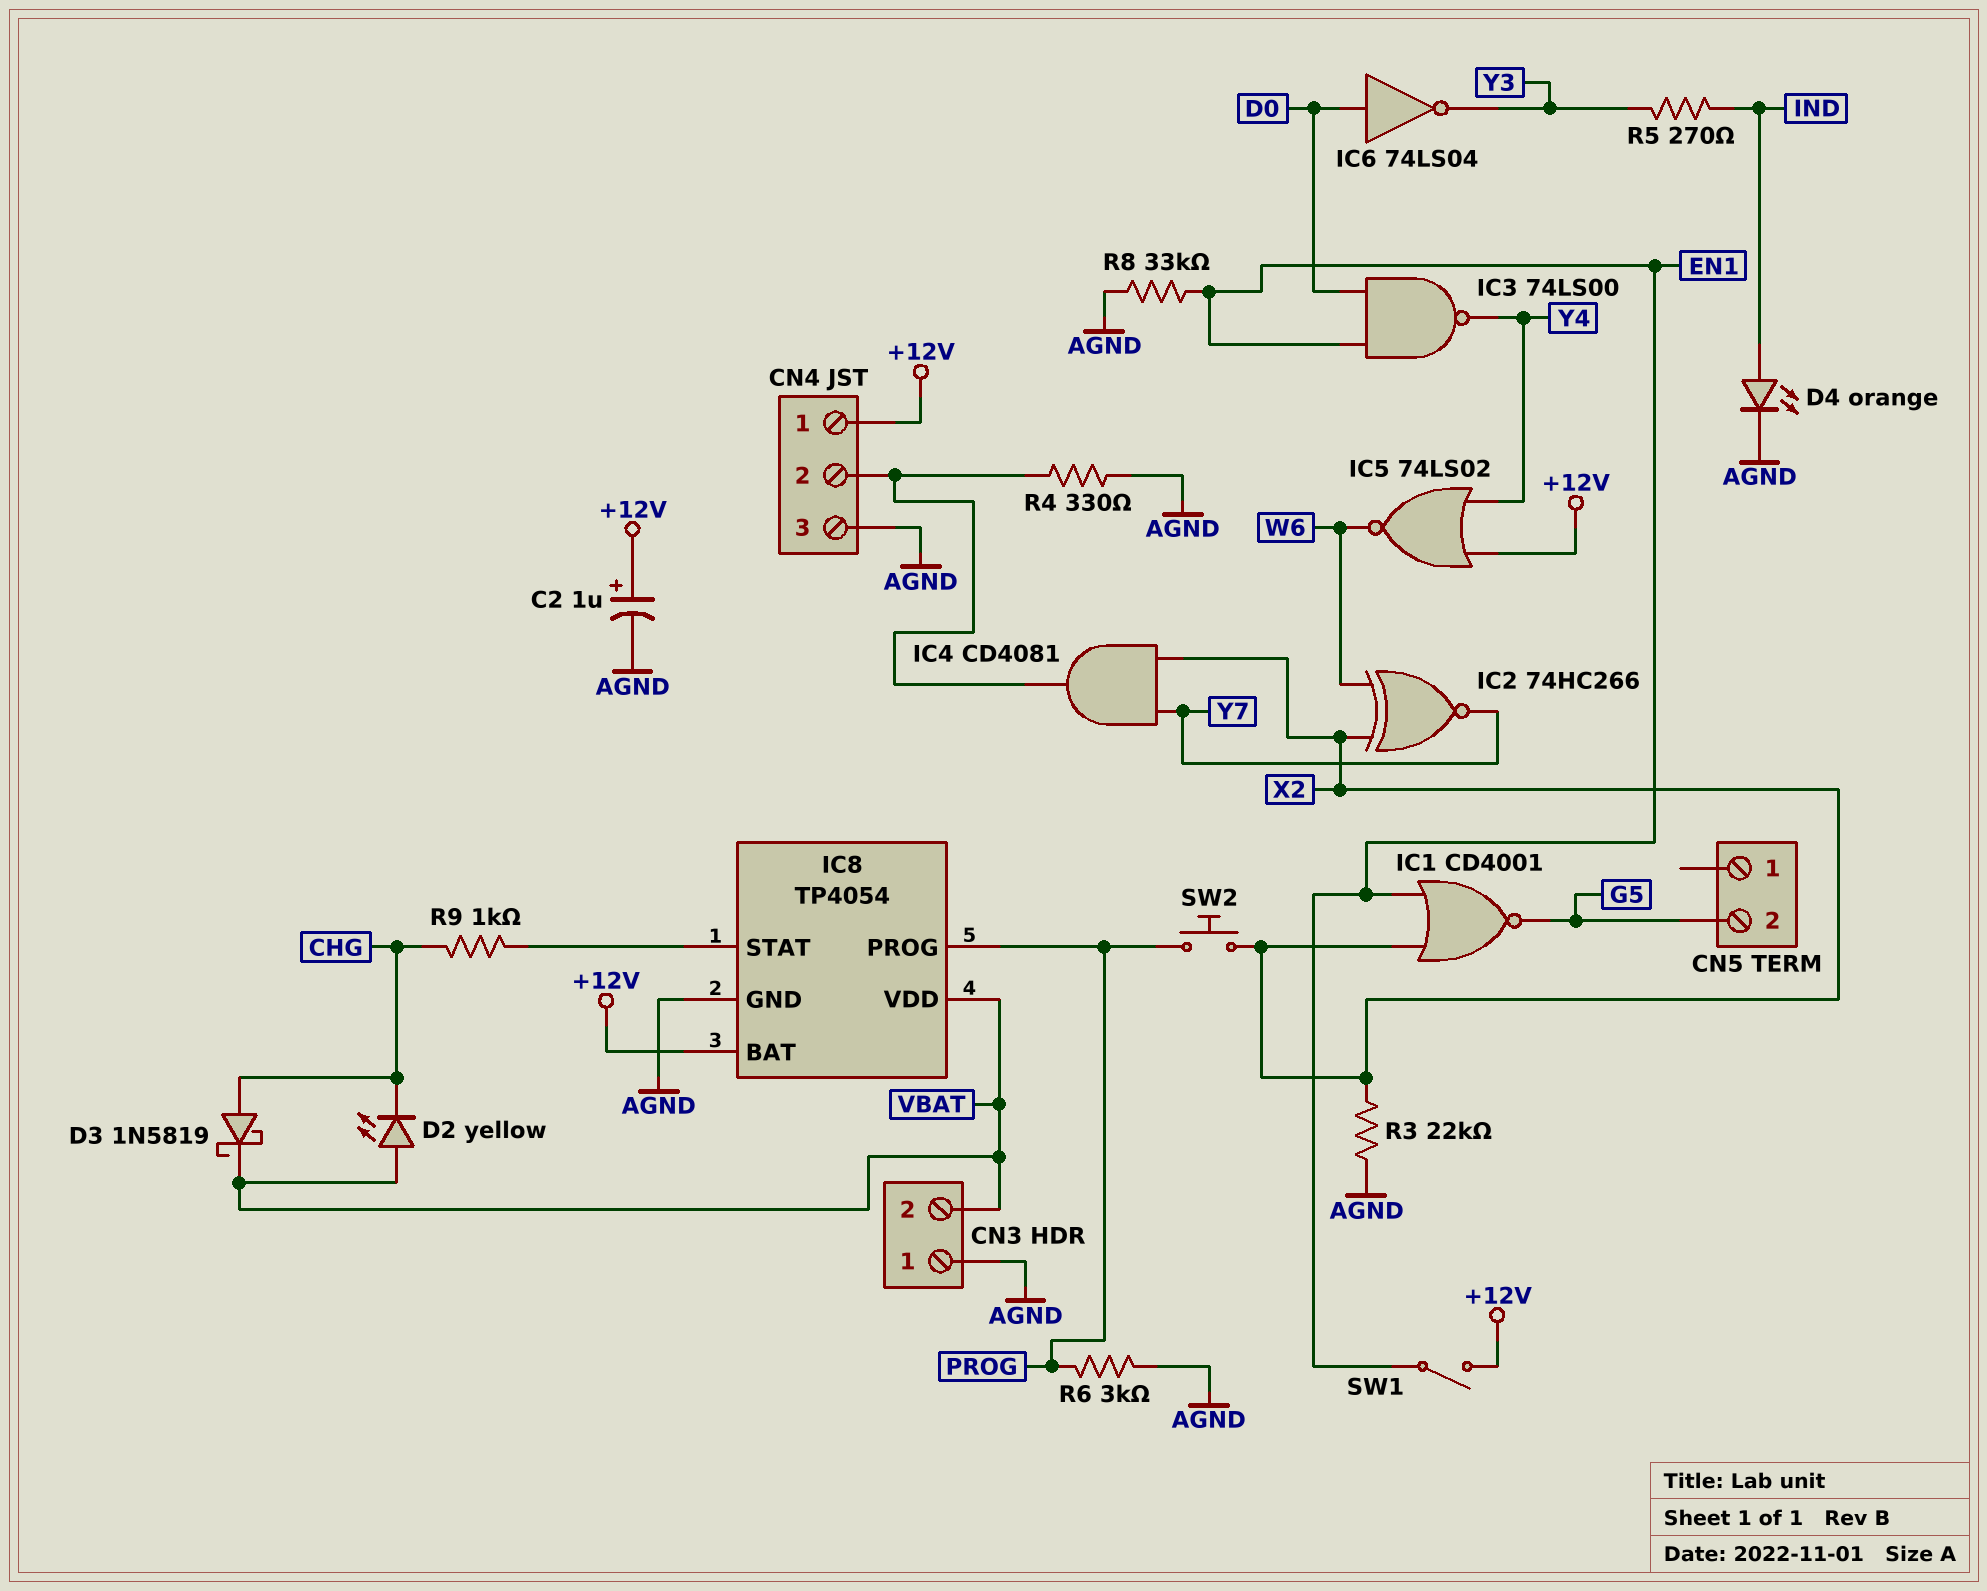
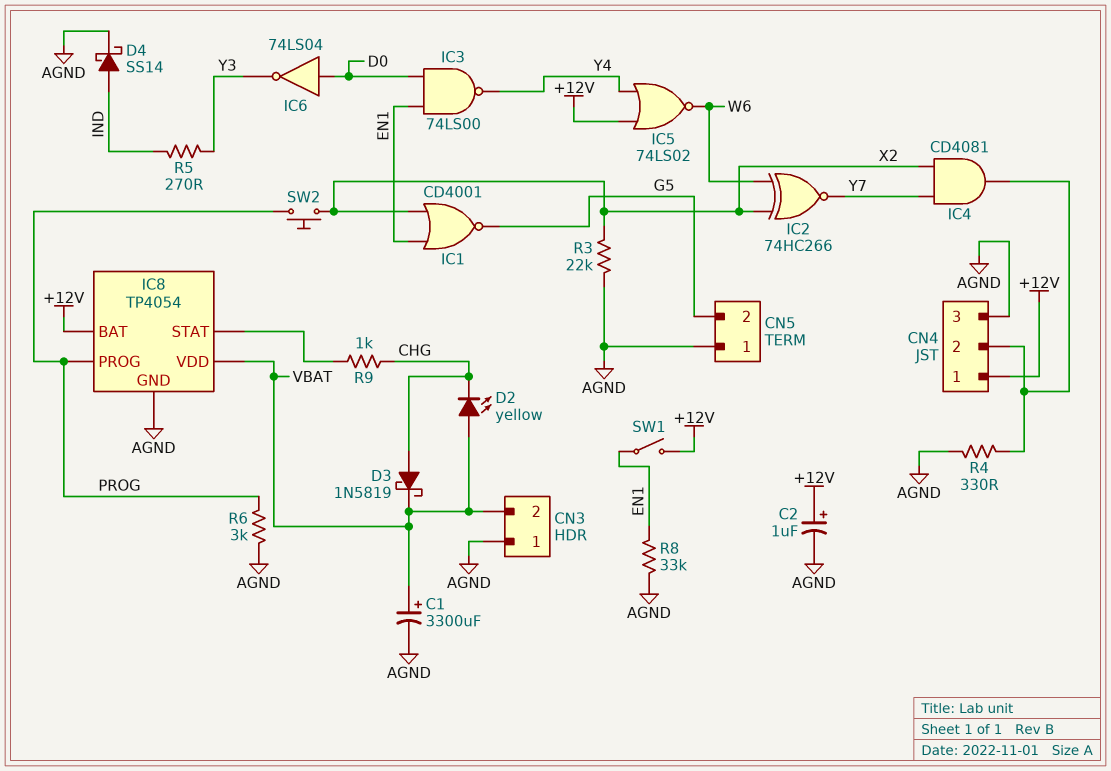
C1: none -> 3300uF (plus VBAT, minus AGND)
CN5 pin 1: none -> AGND
D4: LED orange (A IND, K AGND) -> schottky SS14 (A IND, K AGND)

